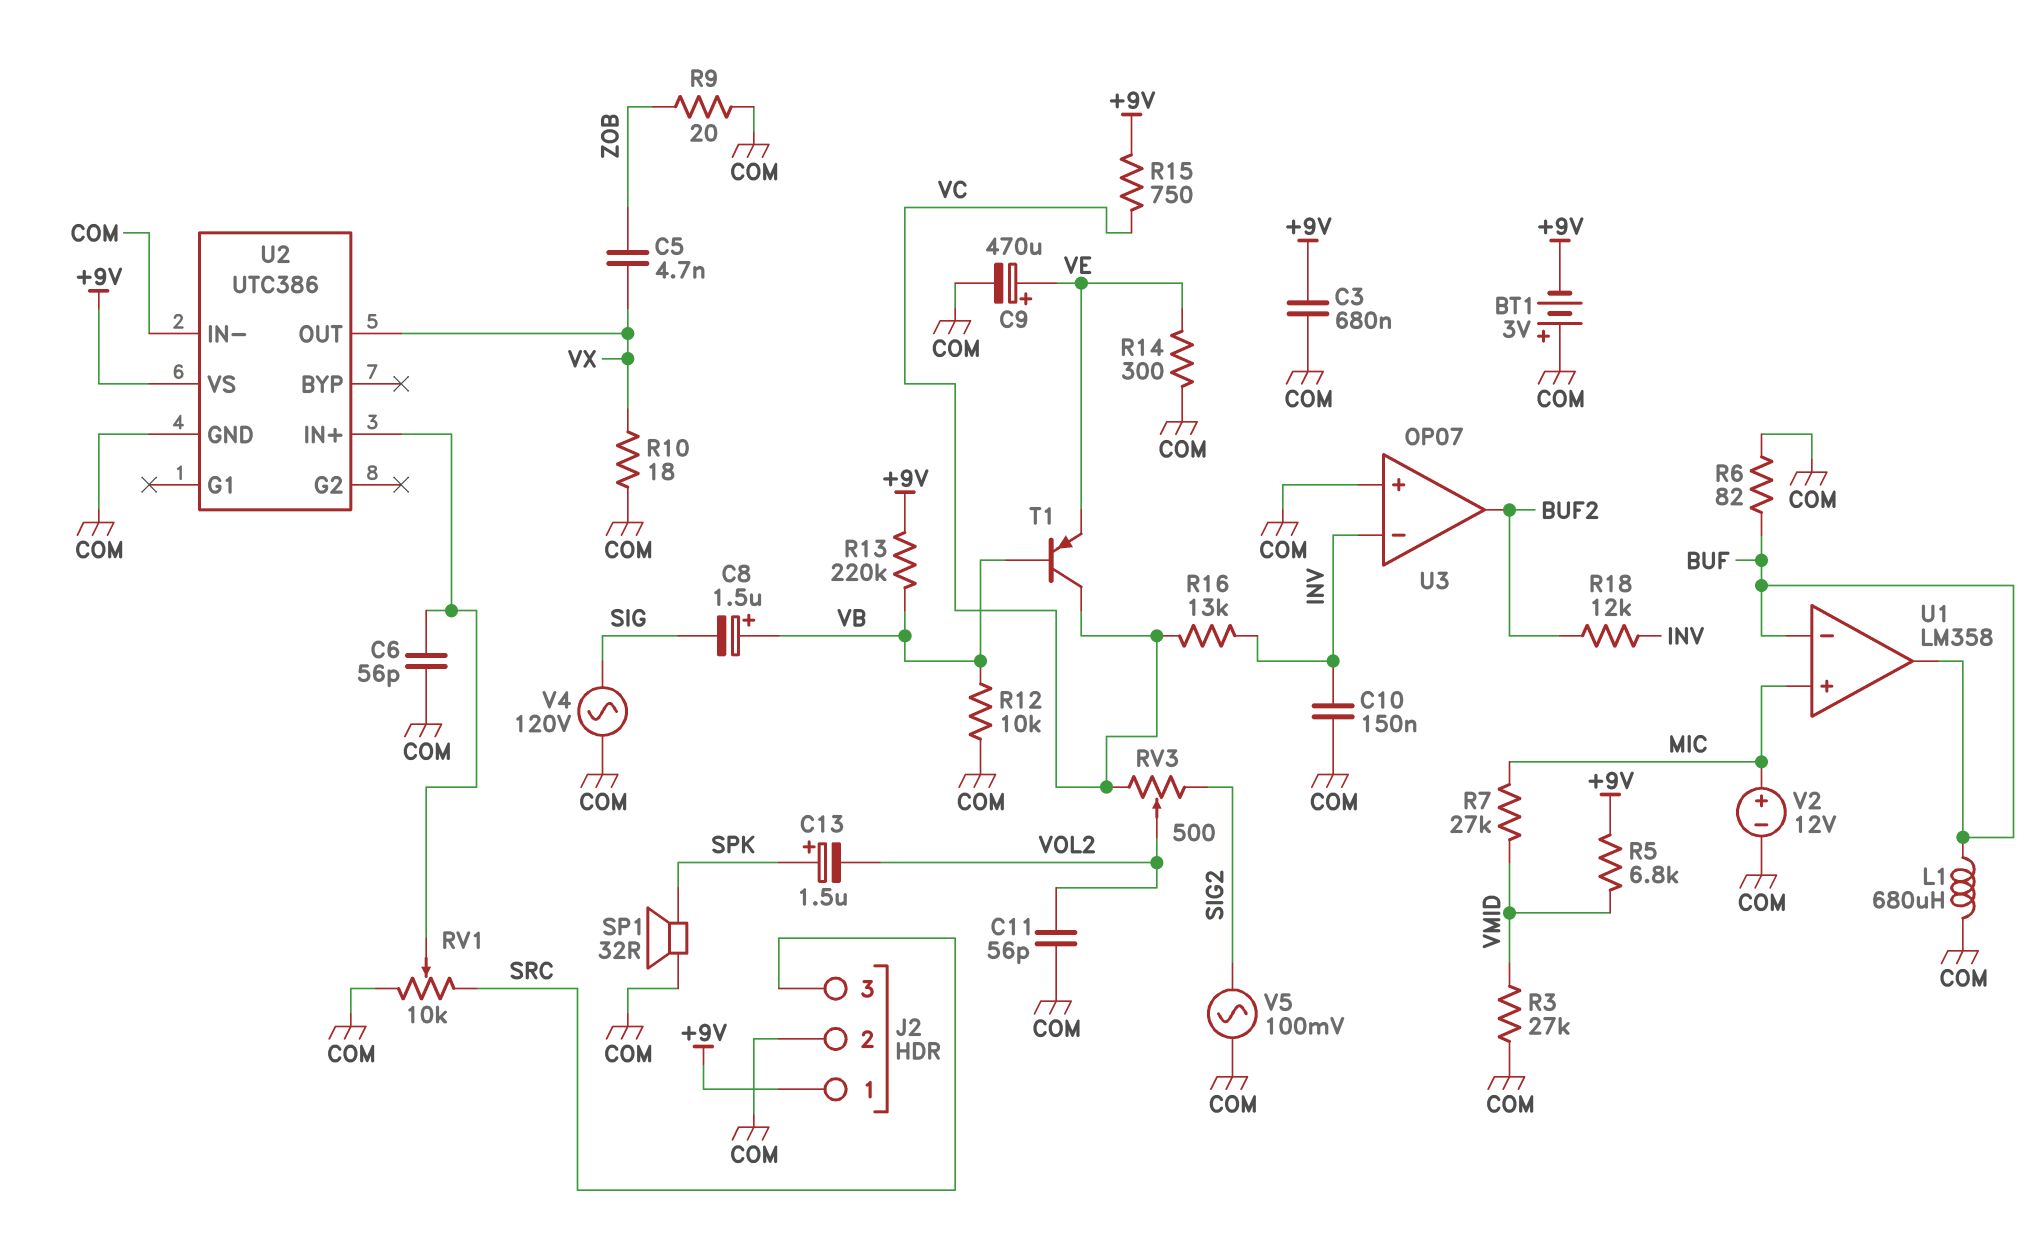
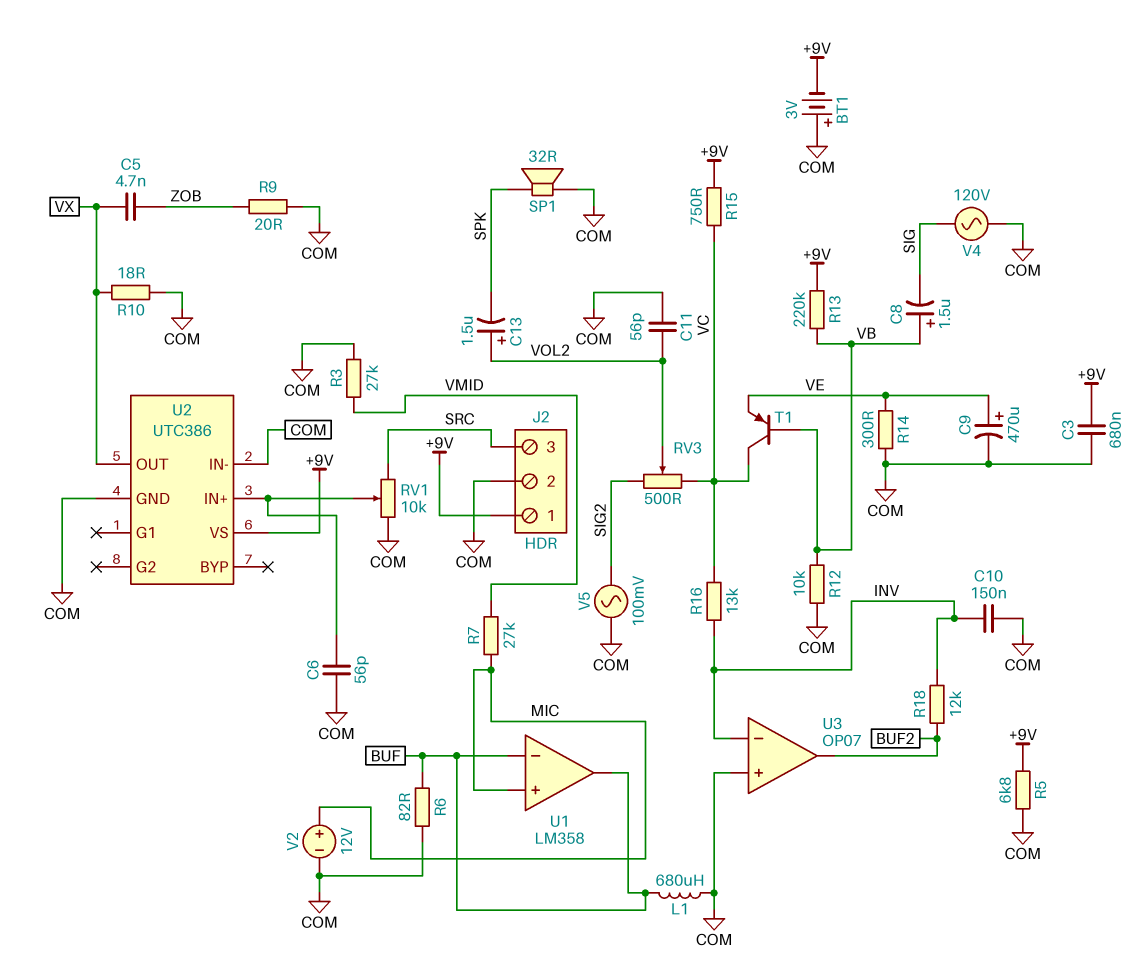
C13: 1.5uF (plus SPK, minus VOL2) -> 1.5uF (plus VOL2, minus SPK)
R5: 6.8k (+9V, VMID) -> 6.8k (+9V, COM)

